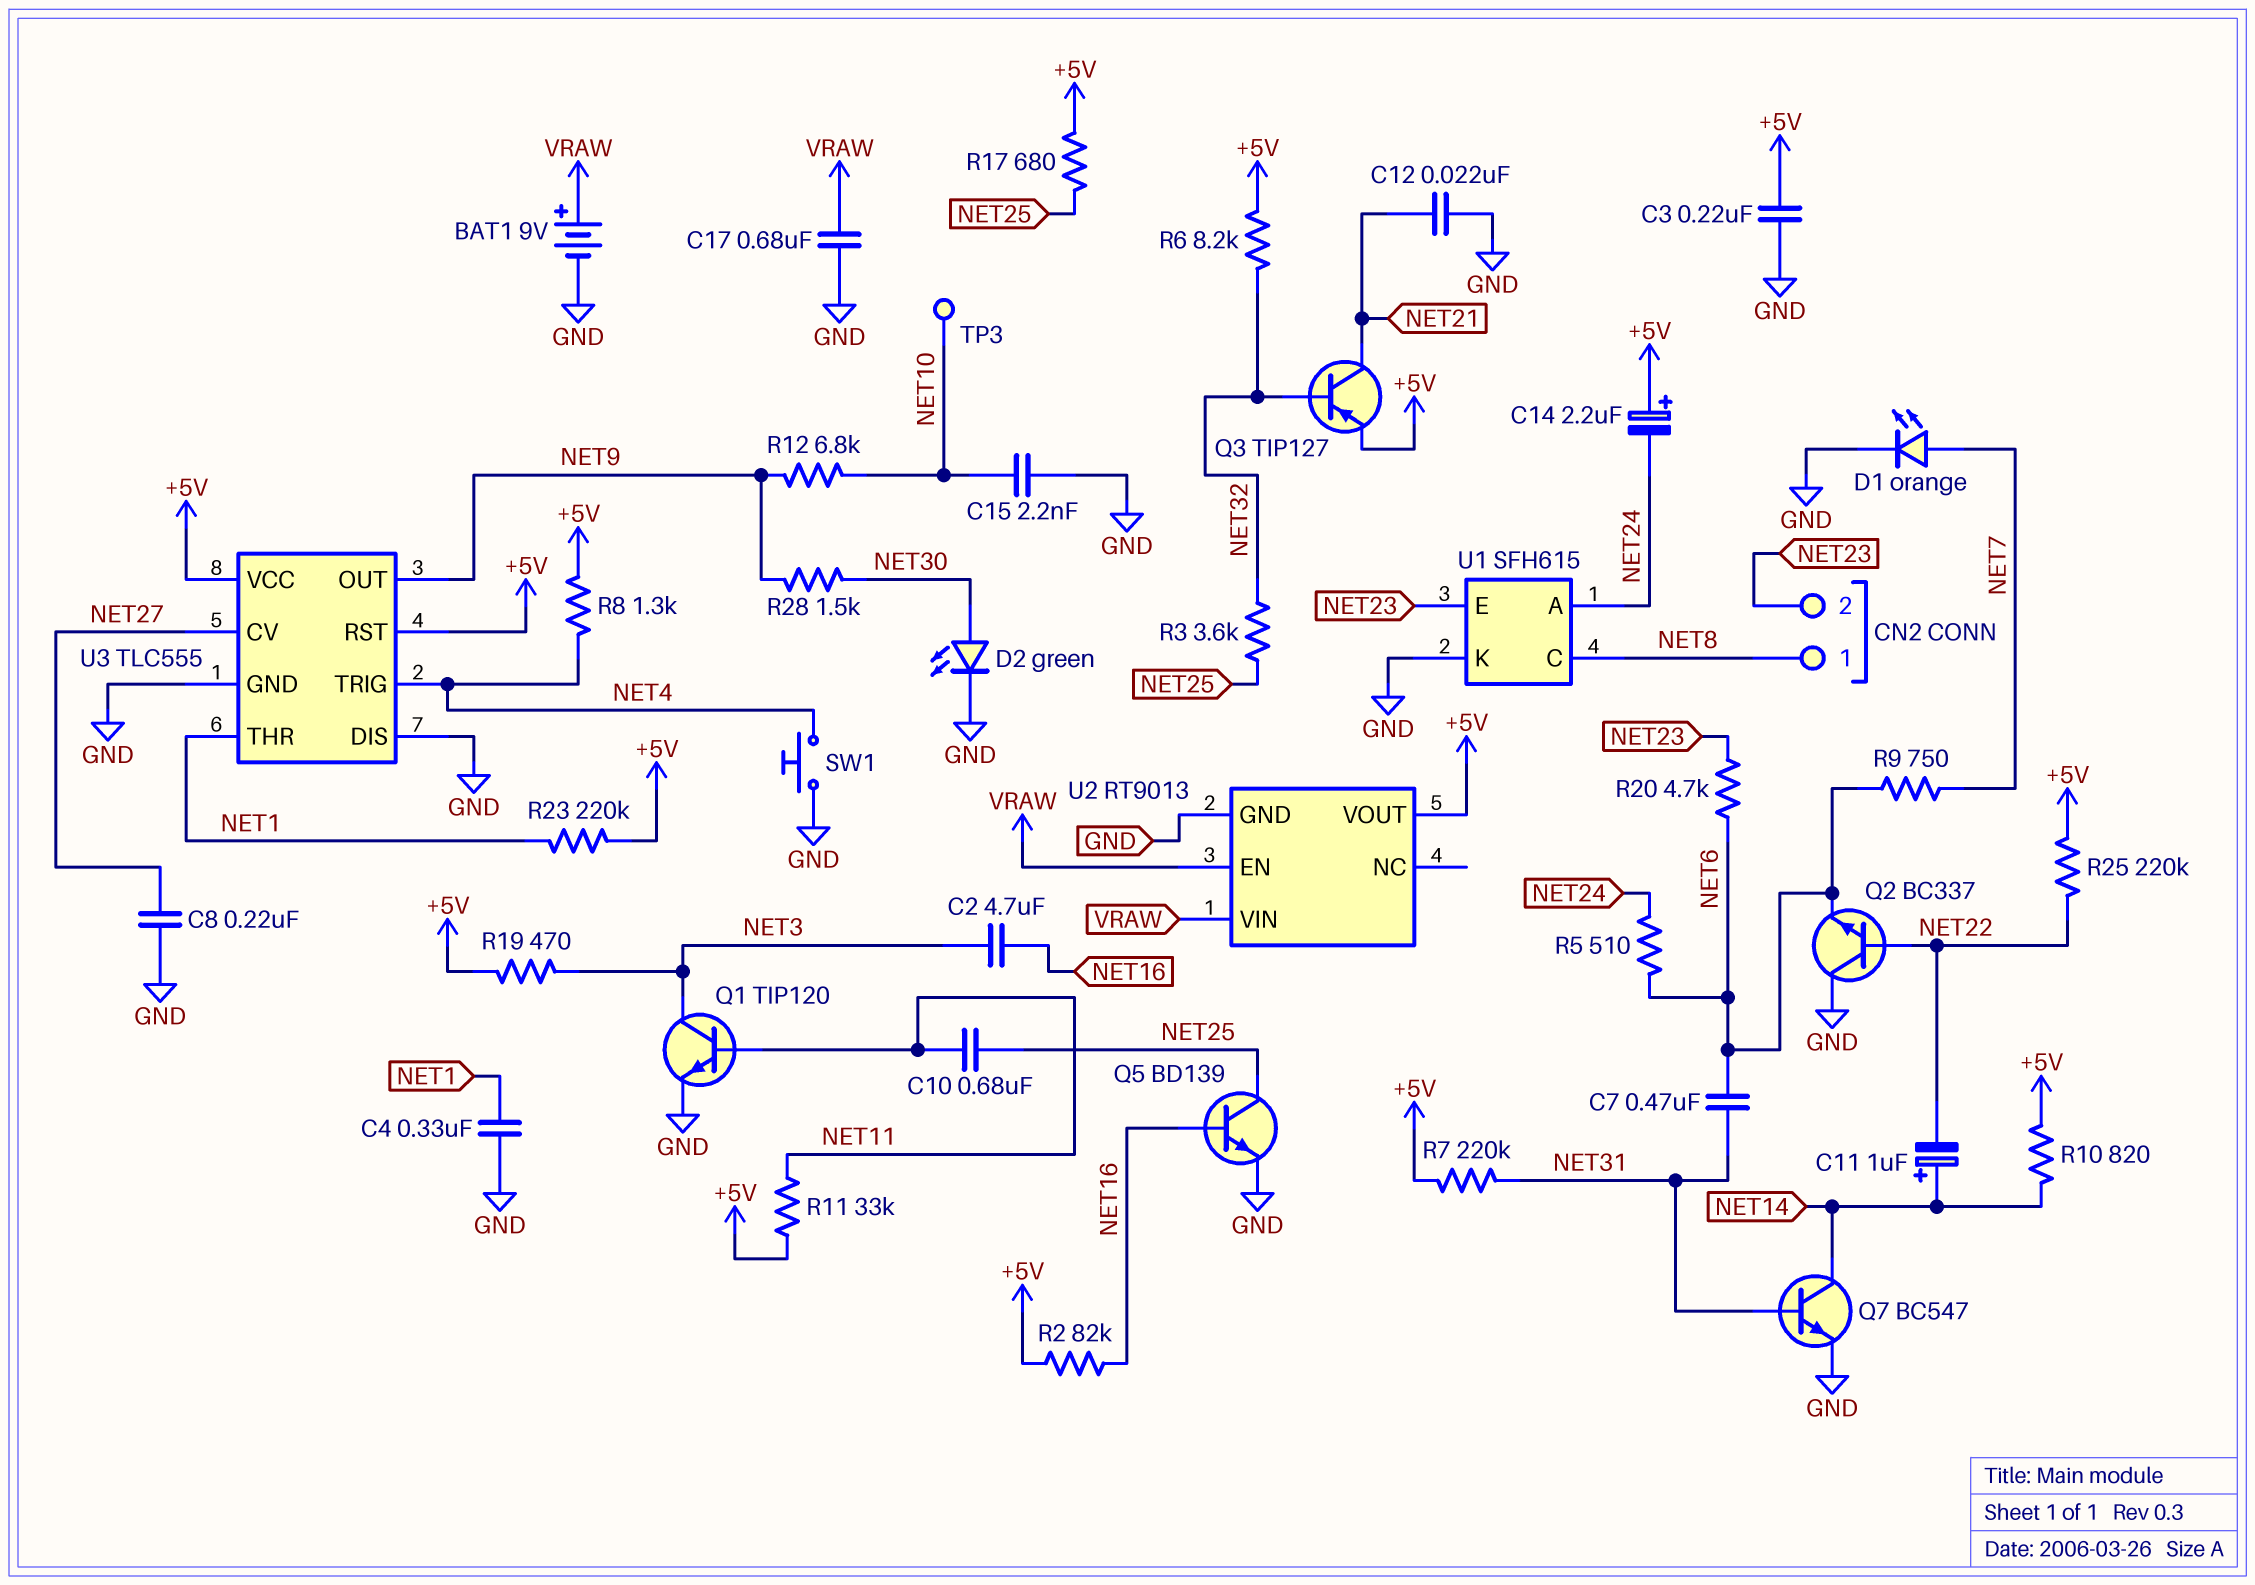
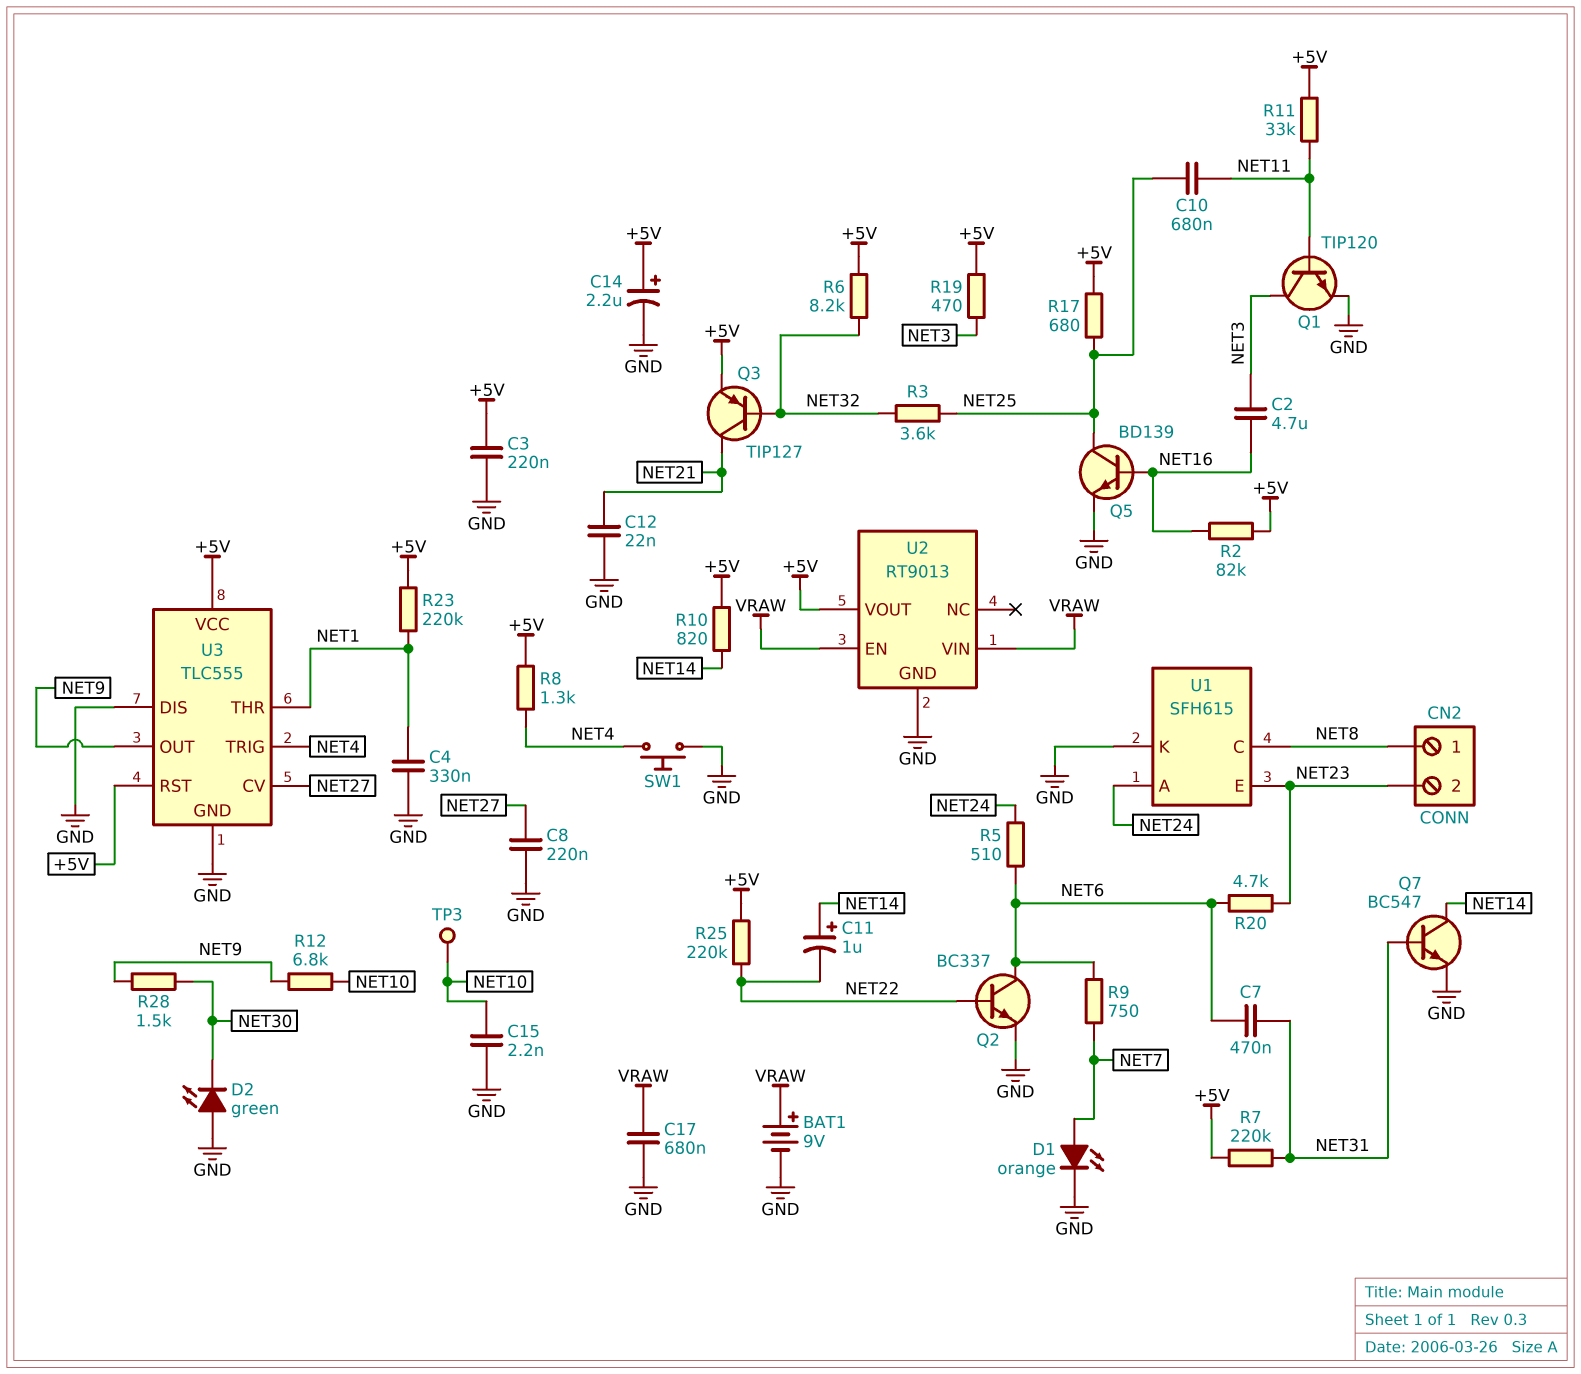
C14: 2.2uF (plus +5V, minus NET24) -> 2.2uF (plus +5V, minus GND)
D2: LED green (A NET30, K GND) -> LED green (A GND, K NET30)
Q2: NPN BC337 (B NET22, C GND, E NET6) -> NPN BC337 (B NET22, C NET6, E GND)

